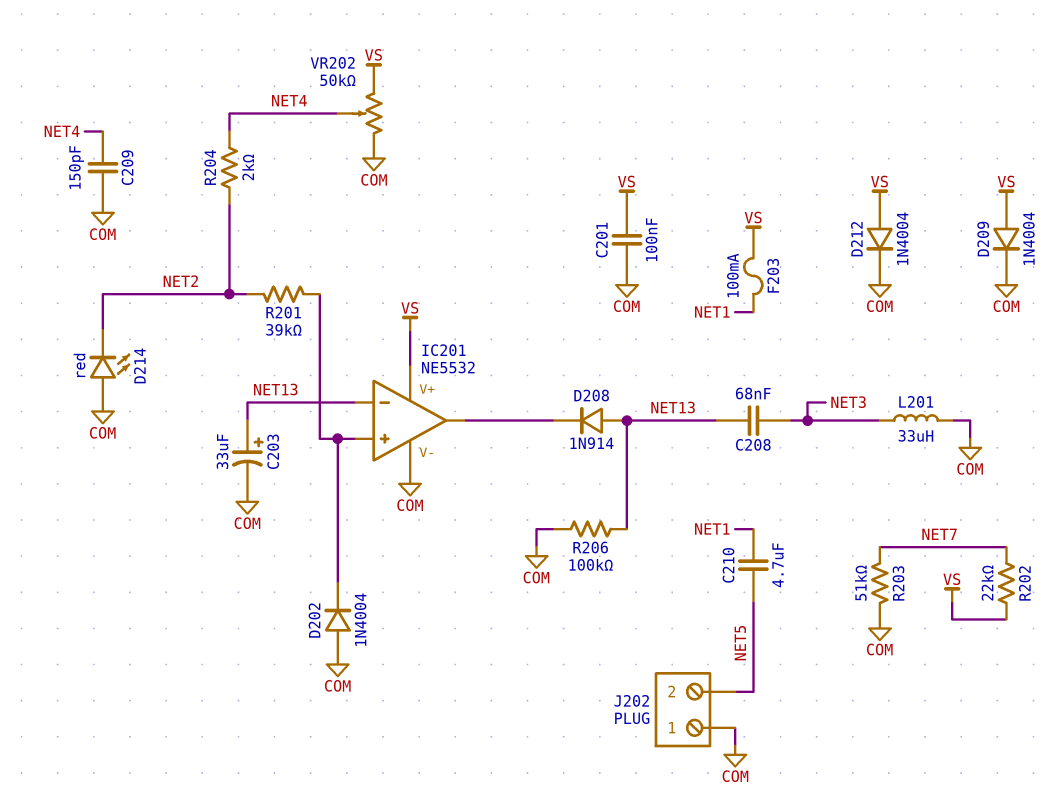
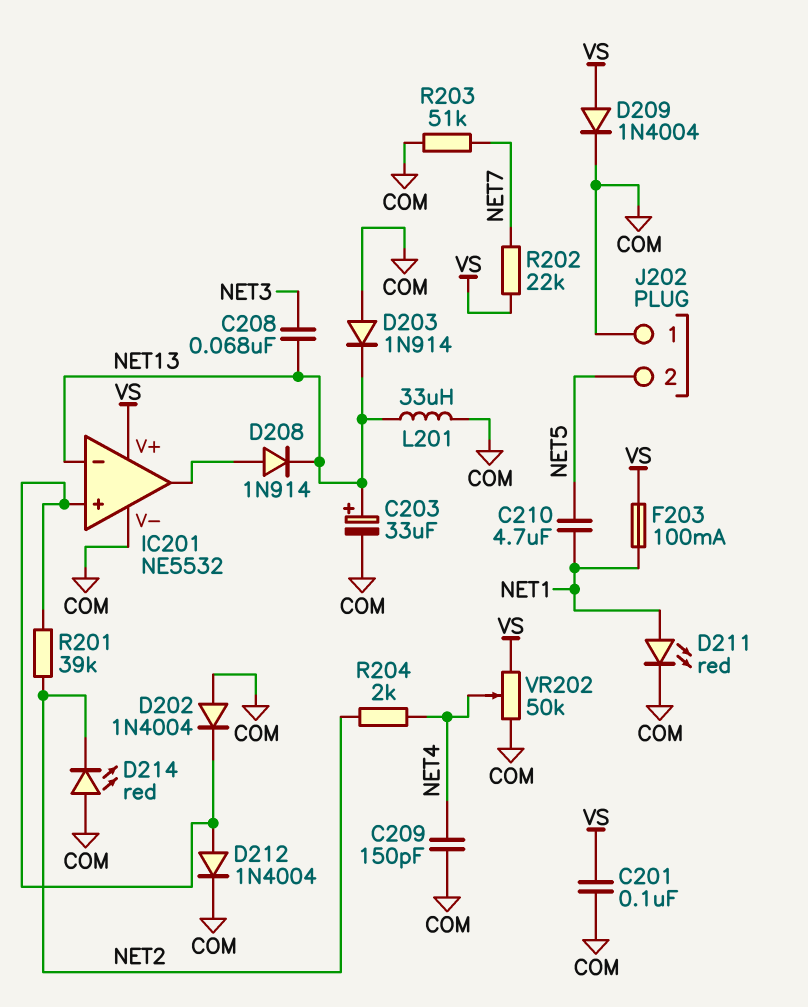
D203: none -> diode 1N914 (A COM, K NET13)
D208: diode 1N914 (A NET13, K IC201/out) -> diode 1N914 (A IC201/out, K NET13)
D211: none -> LED red (A NET1, K COM)
D212: diode 1N4004 (A VS, K COM) -> diode 1N4004 (A IC201/in+, K COM)
L201: 33uH (COM, NET3) -> 33uH (COM, NET13)
R206: 100k (COM, NET13) -> none

